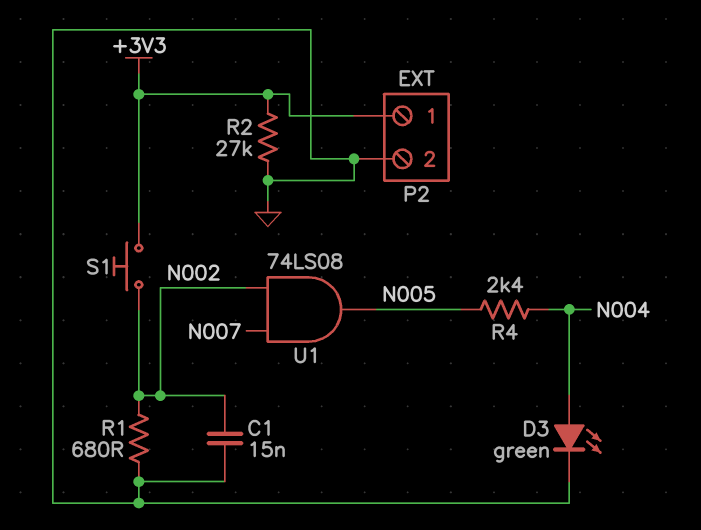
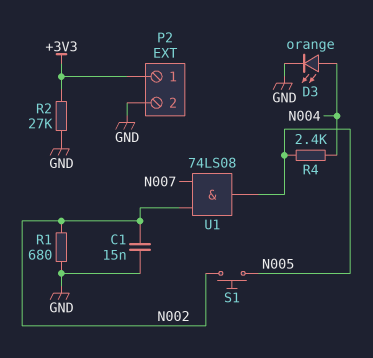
D3: LED green (A N004, K GND) -> LED orange (A N004, K GND)
S1: button (+3V3, N002) -> button (N002, N005)

